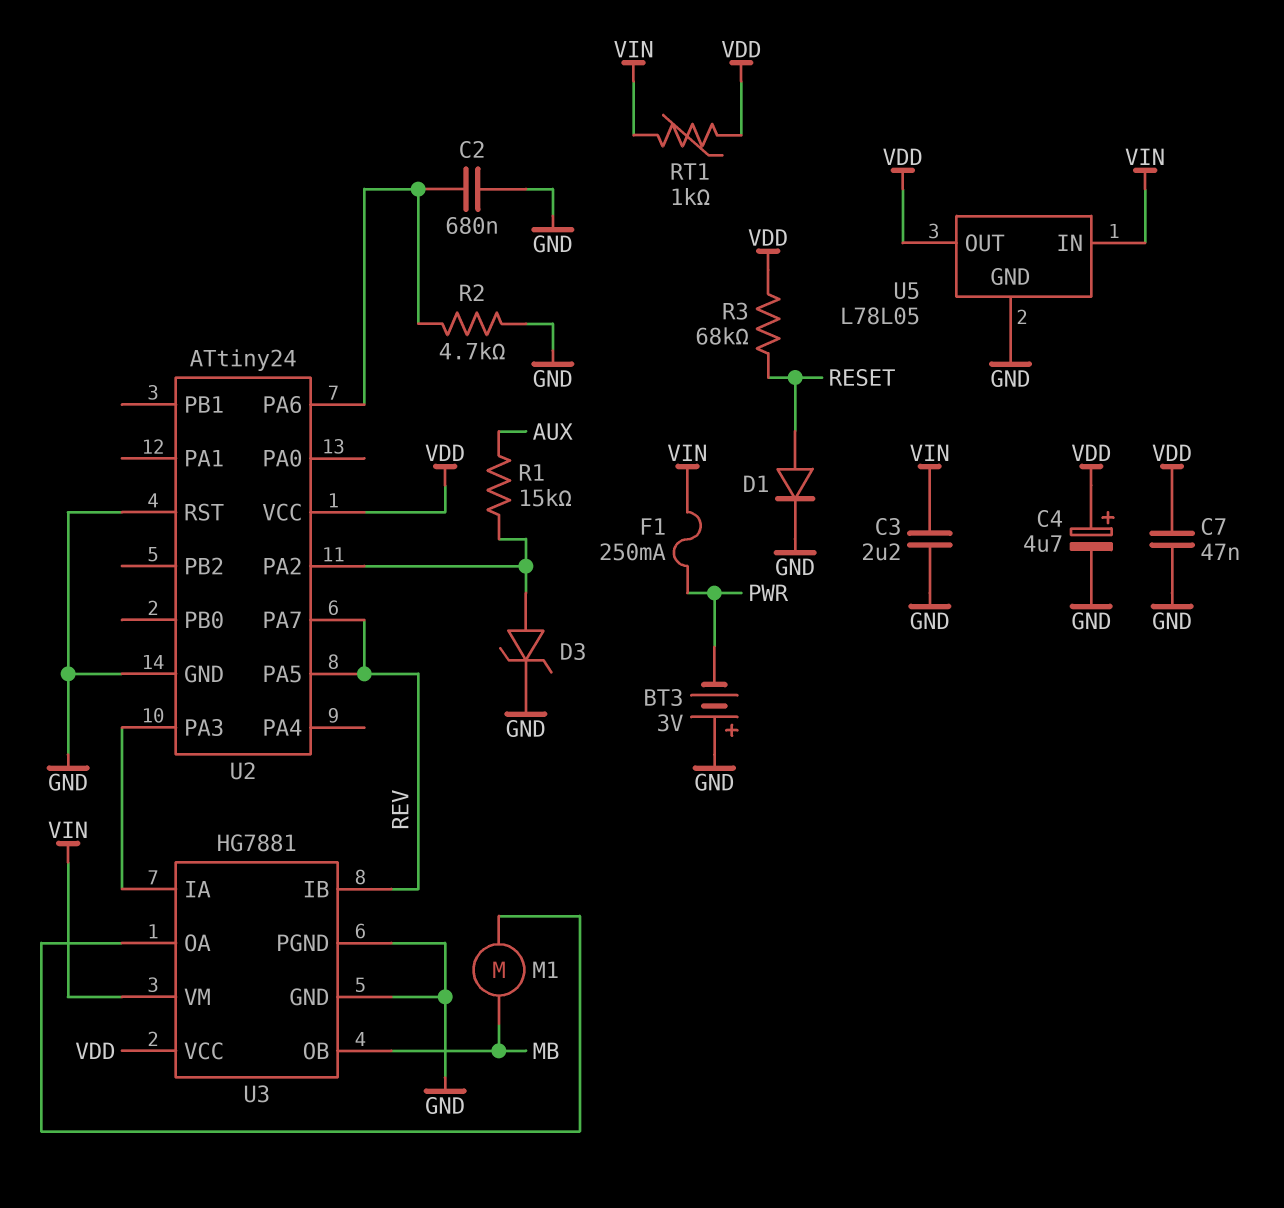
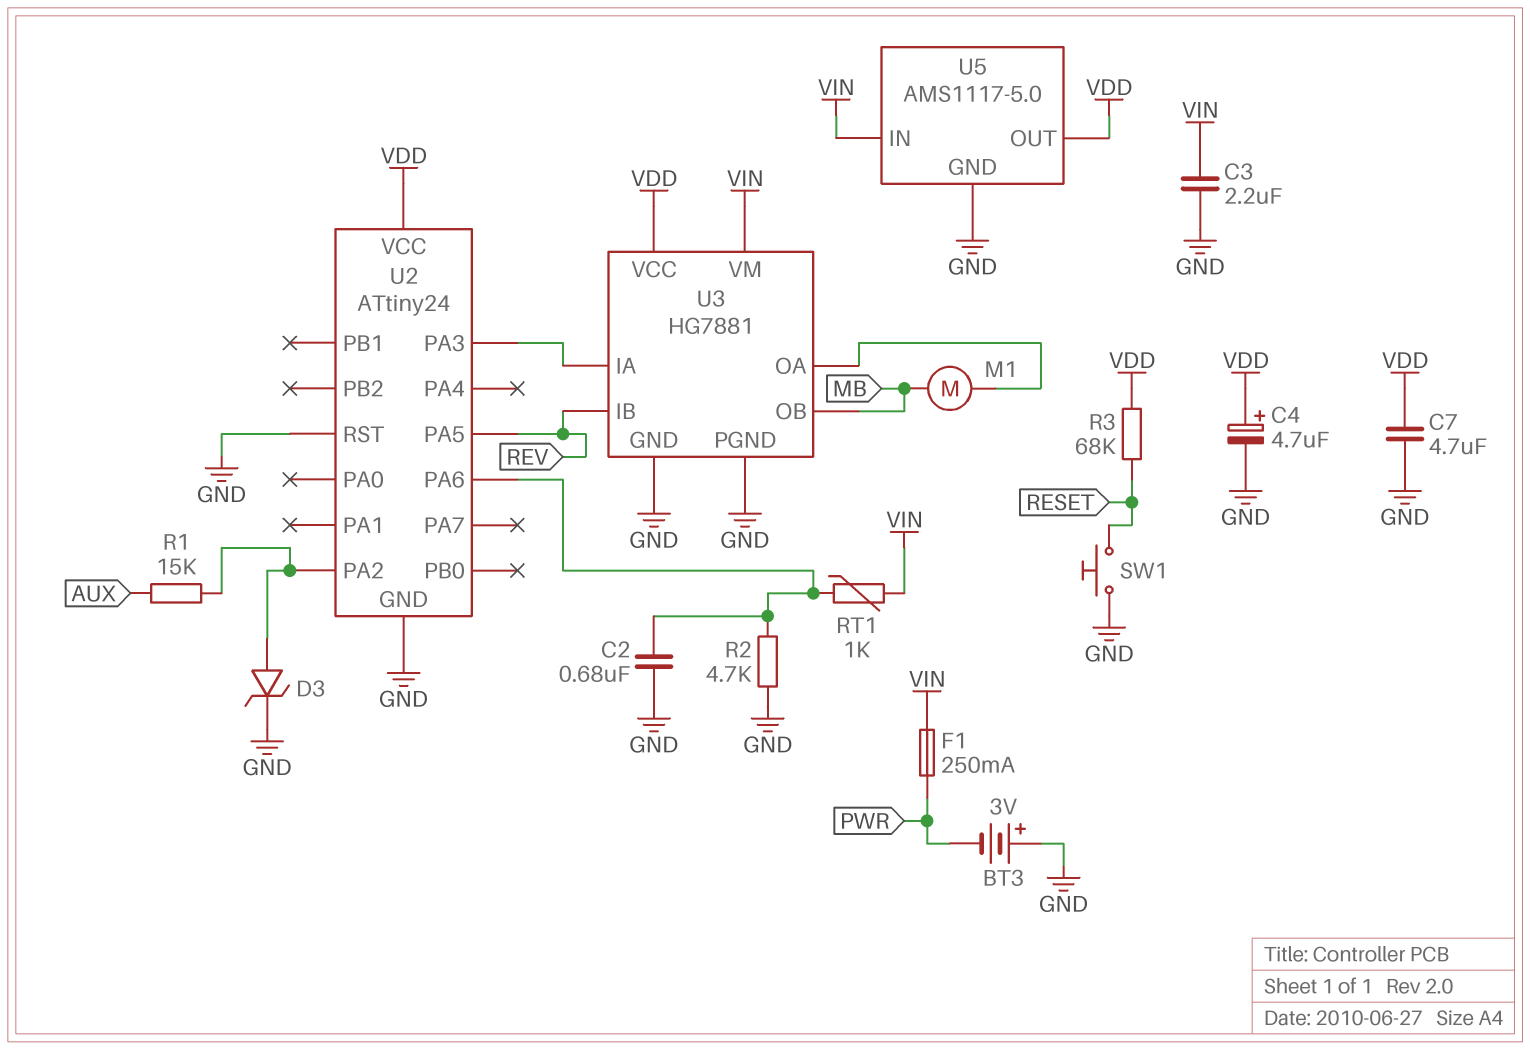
C7: 47nF (GND, VDD) -> 4.7uF (GND, VDD)
D1: diode (A RESET, K GND) -> none
RT1: 1k (VDD, VIN) -> 1k (U2/PA6, VIN)
SW1: none -> button (GND, RESET)
U2 pin PA7: REV -> none
U5: L78L05 -> AMS1117-5.0

